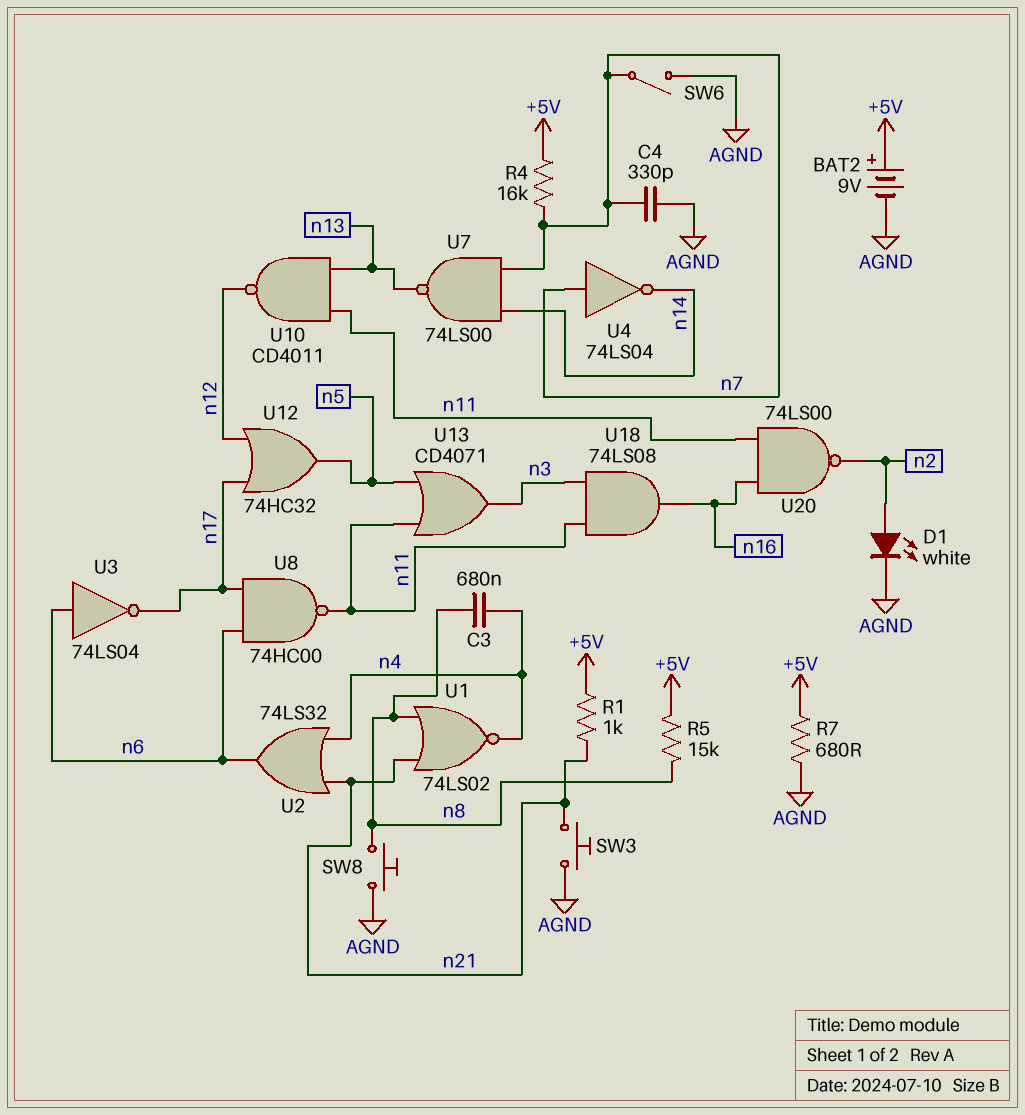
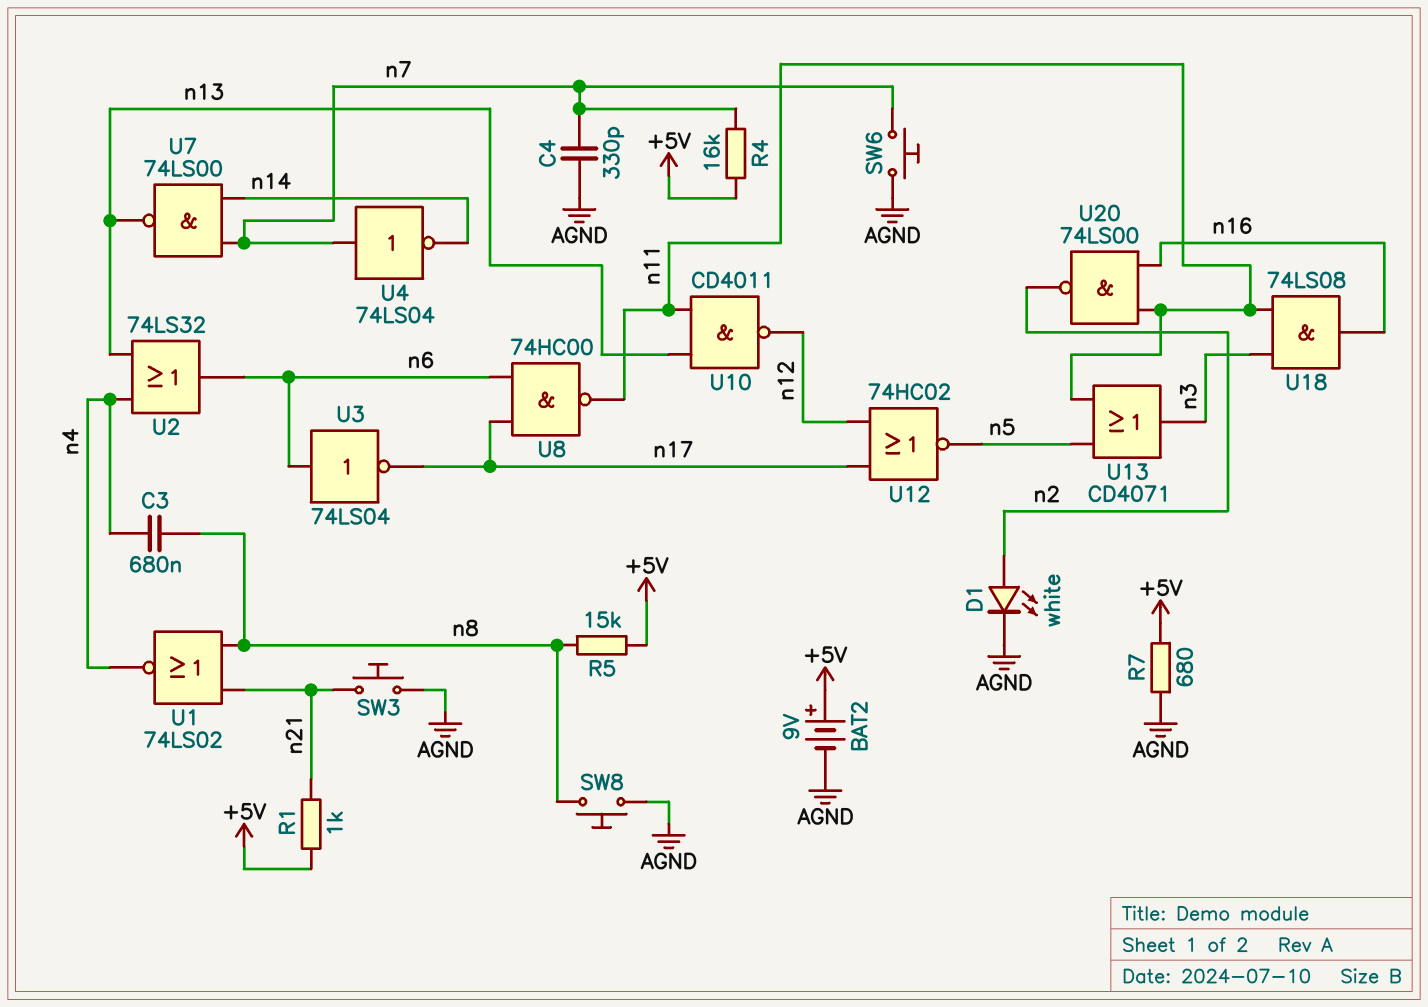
SW6: switch (AGND, n7) -> button (AGND, n7)
U2: OR 74LS32 (in n4, in n21, out n6) -> OR 74LS32 (in n4, in n13, out n6)
U12: OR 74HC32 (in n12, in n17, out n5) -> NOR 74HC02 (in n12, in n17, out n5)

